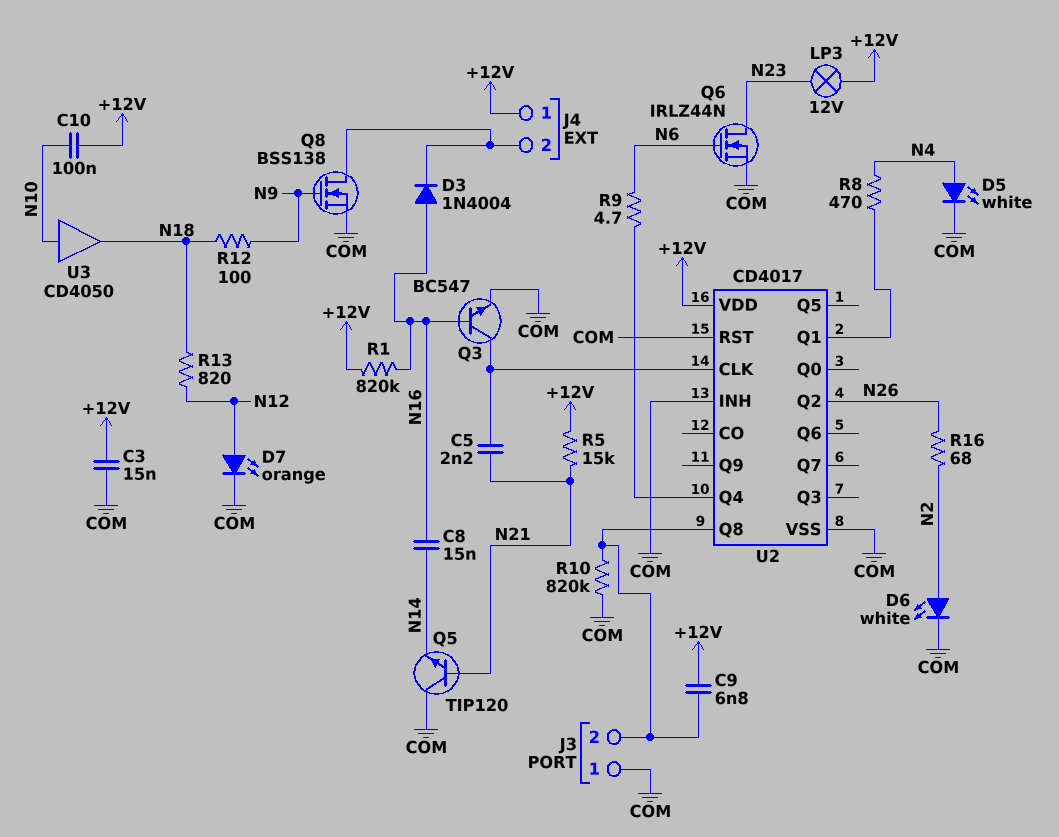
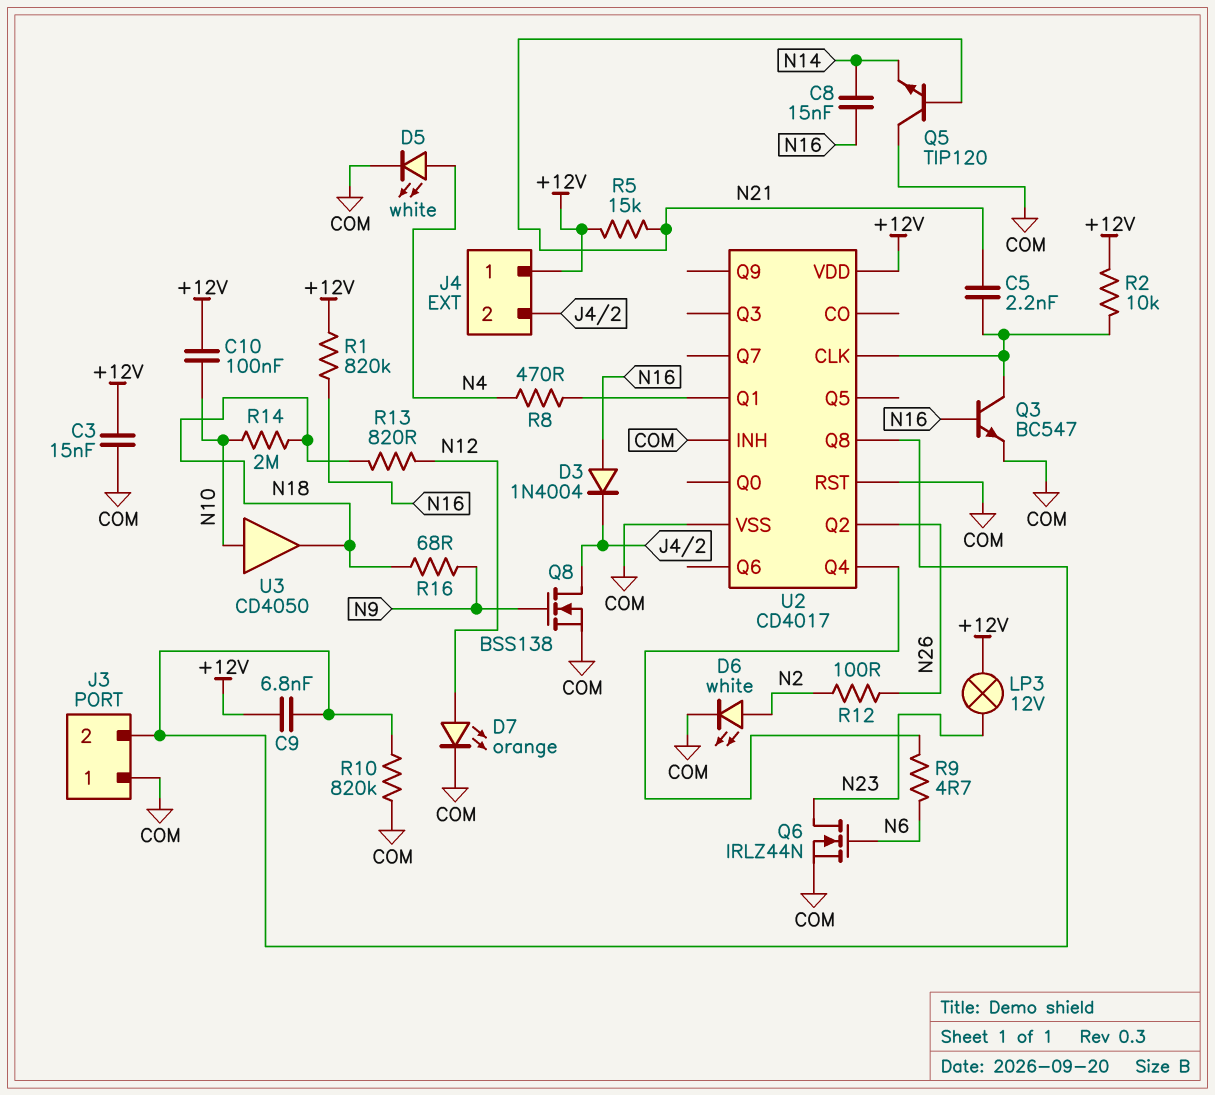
R2: none -> 10k (+12V, U2/CLK)
R12: 100 (N9, N18) -> 100 (N2, N26)
R14: none -> 2M (N10, N18)
R16: 68 (N2, N26) -> 68 (N9, N18)

